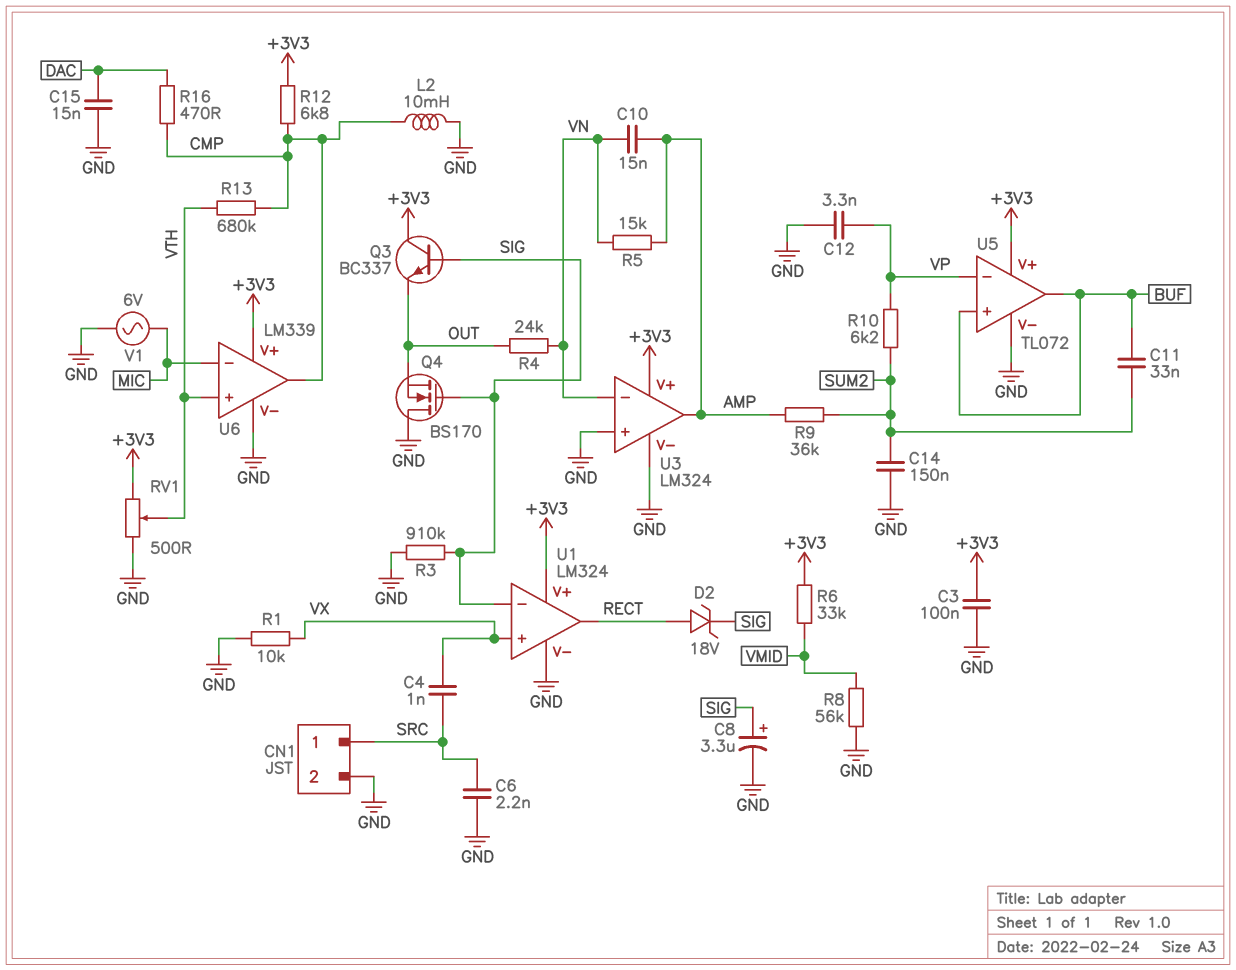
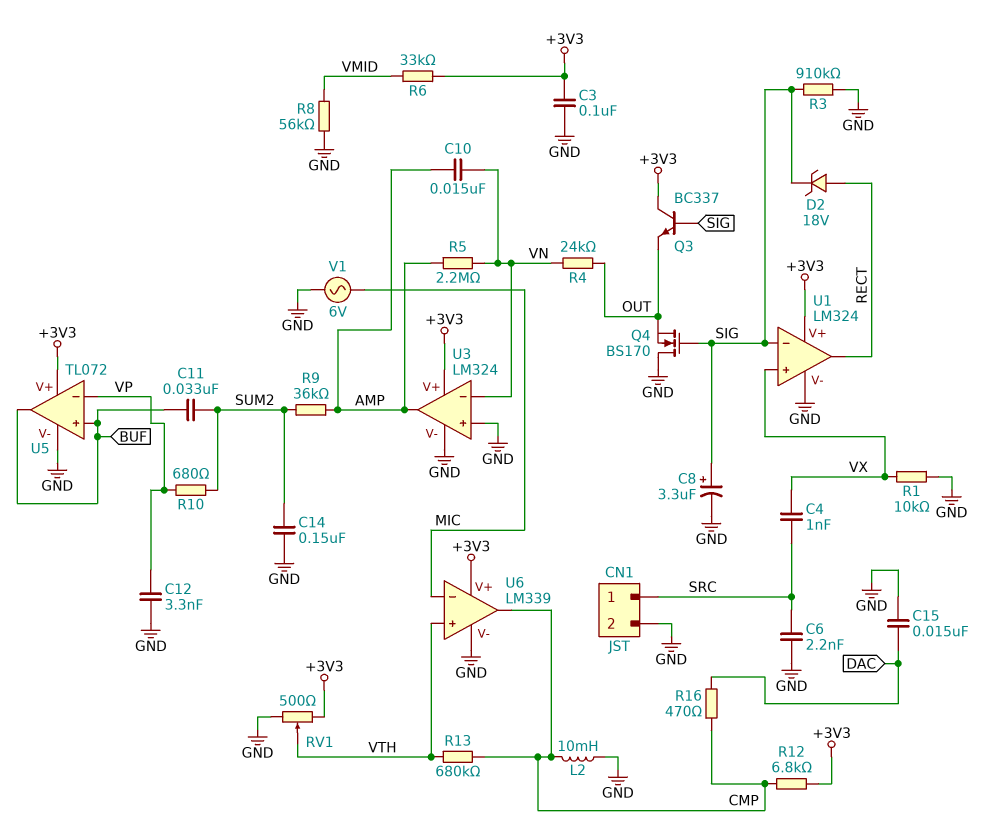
R5: 15k (AMP, VN) -> 2.2M (AMP, VN)
R10: 6.2k (SUM2, VP) -> 680 (SUM2, VP)

